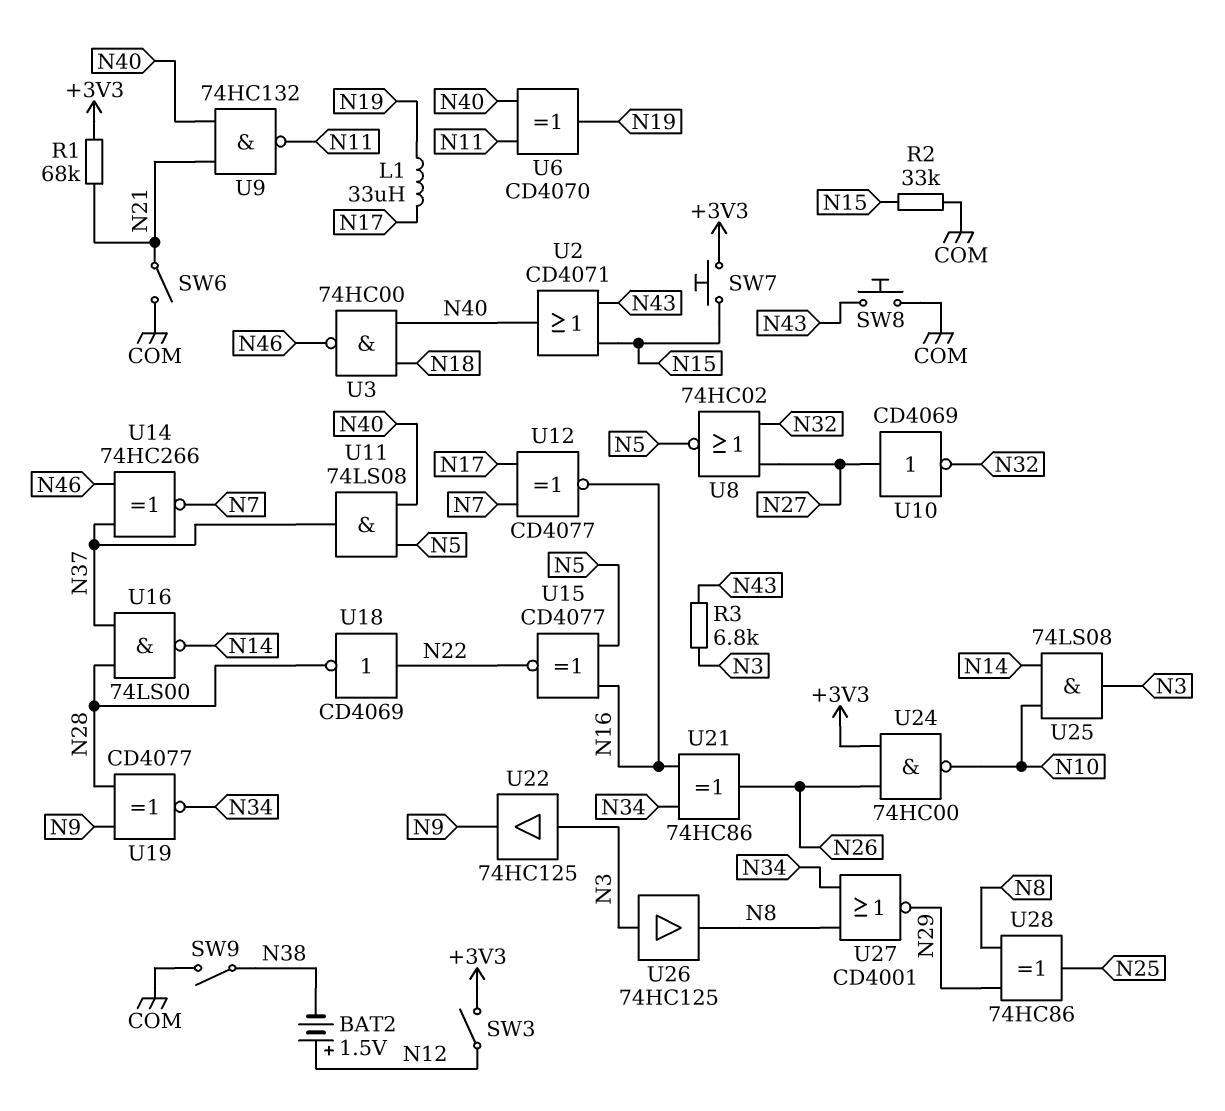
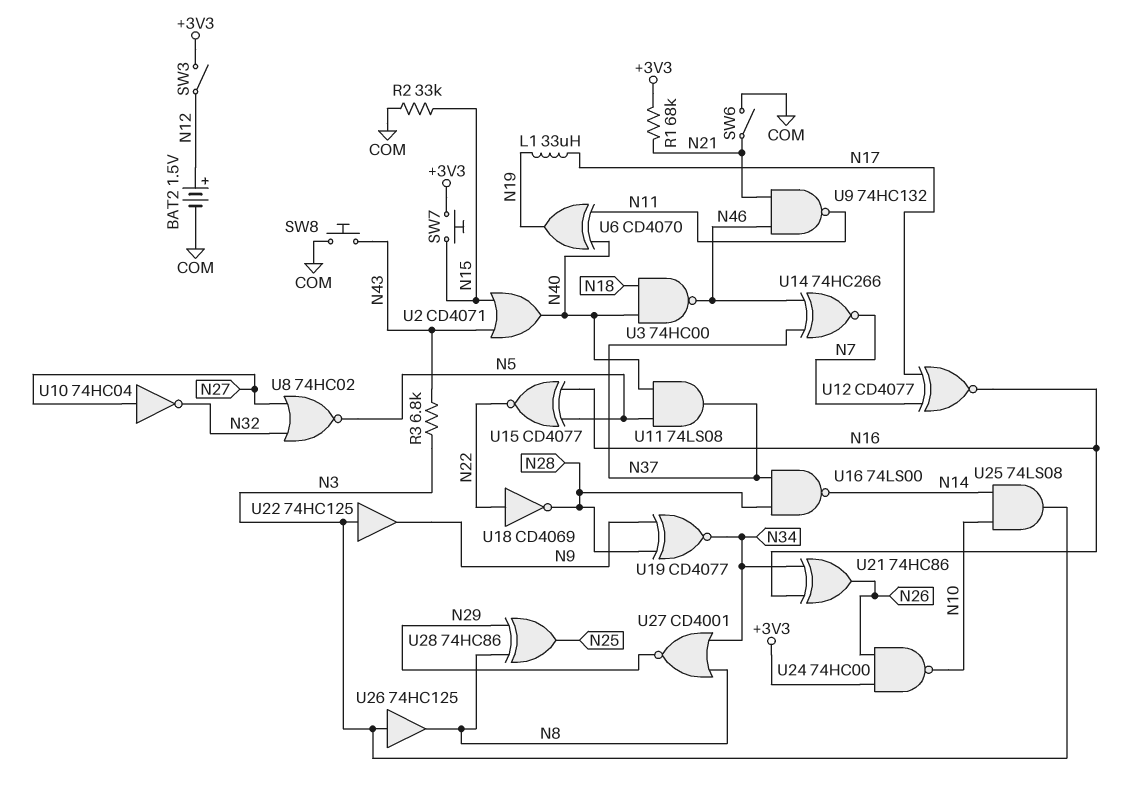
BAT2: 1.5V (plus N12, minus N38) -> 1.5V (plus N12, minus COM)
SW9: switch (COM, N38) -> none
U9: NAND 74HC132 (in N21, in N40, out N11) -> NAND 74HC132 (in N21, in N46, out N11)
U10: NOT CD4069 (in N27, out N32) -> NOT 74HC04 (in N27, out N32)

